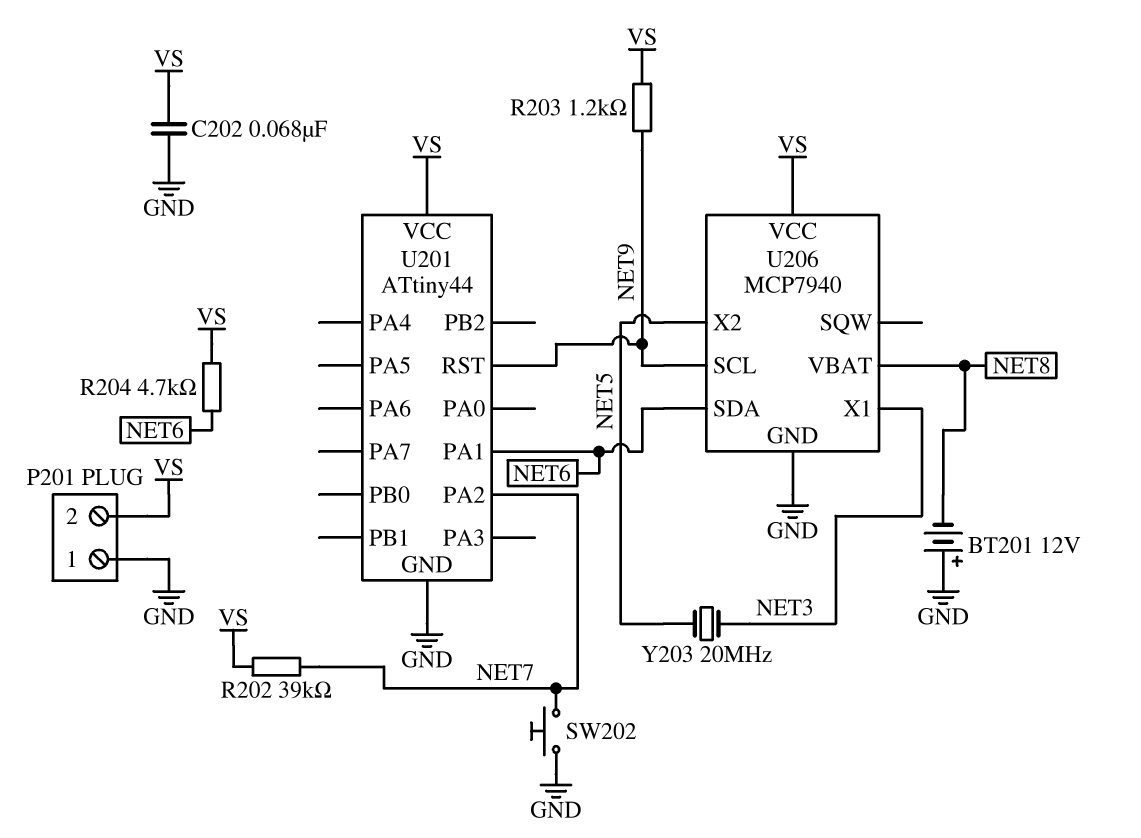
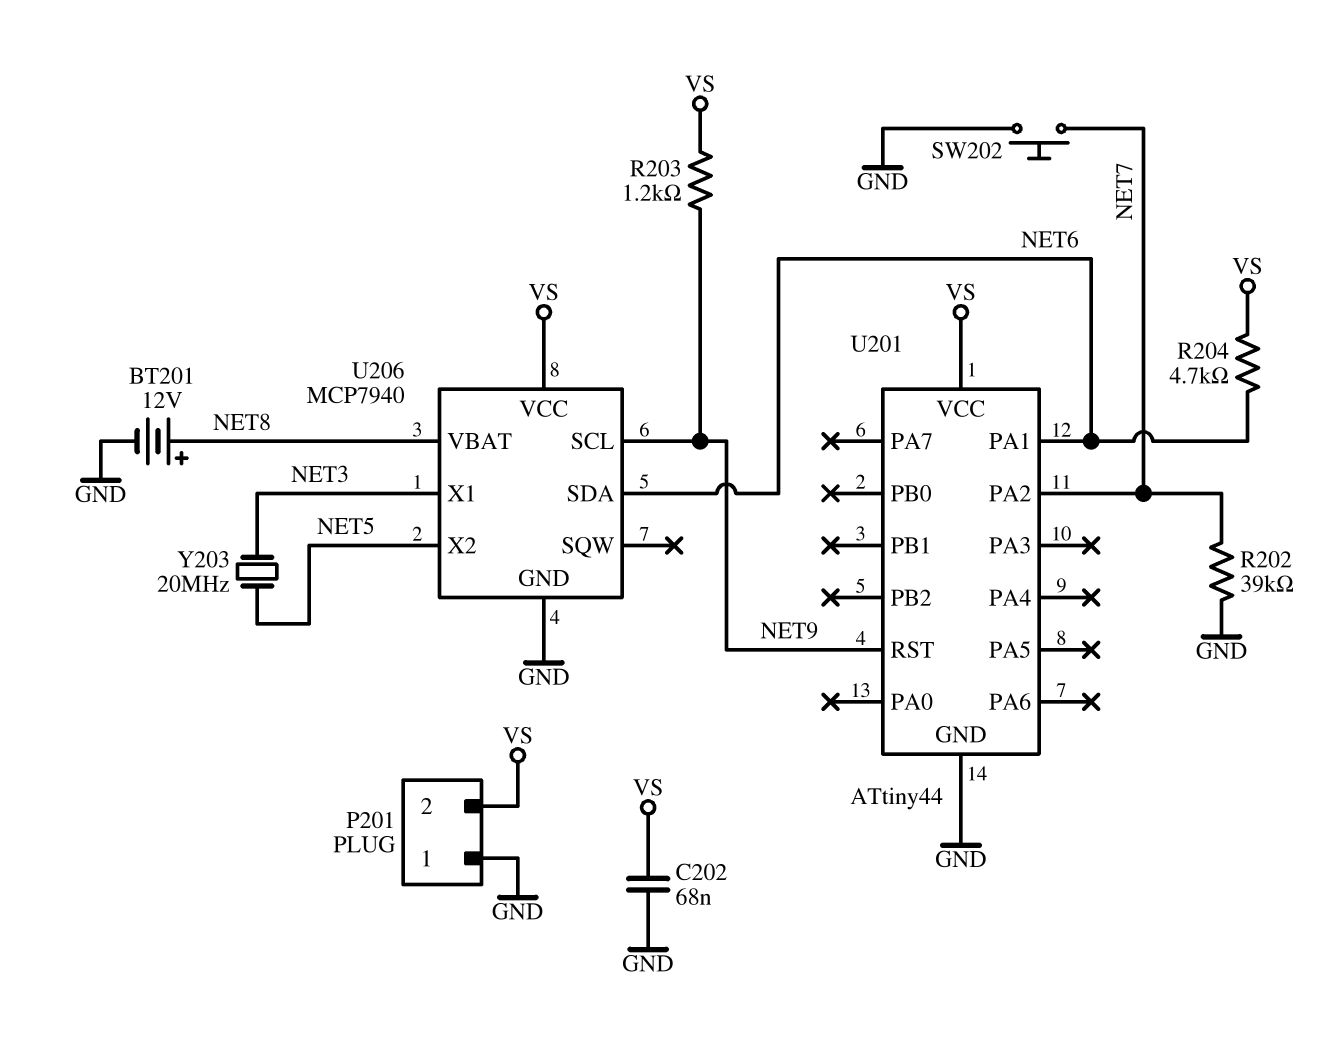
BT201: 12V (plus GND, minus NET8) -> 12V (plus NET8, minus GND)
R202: 39k (NET7, VS) -> 39k (GND, NET7)

